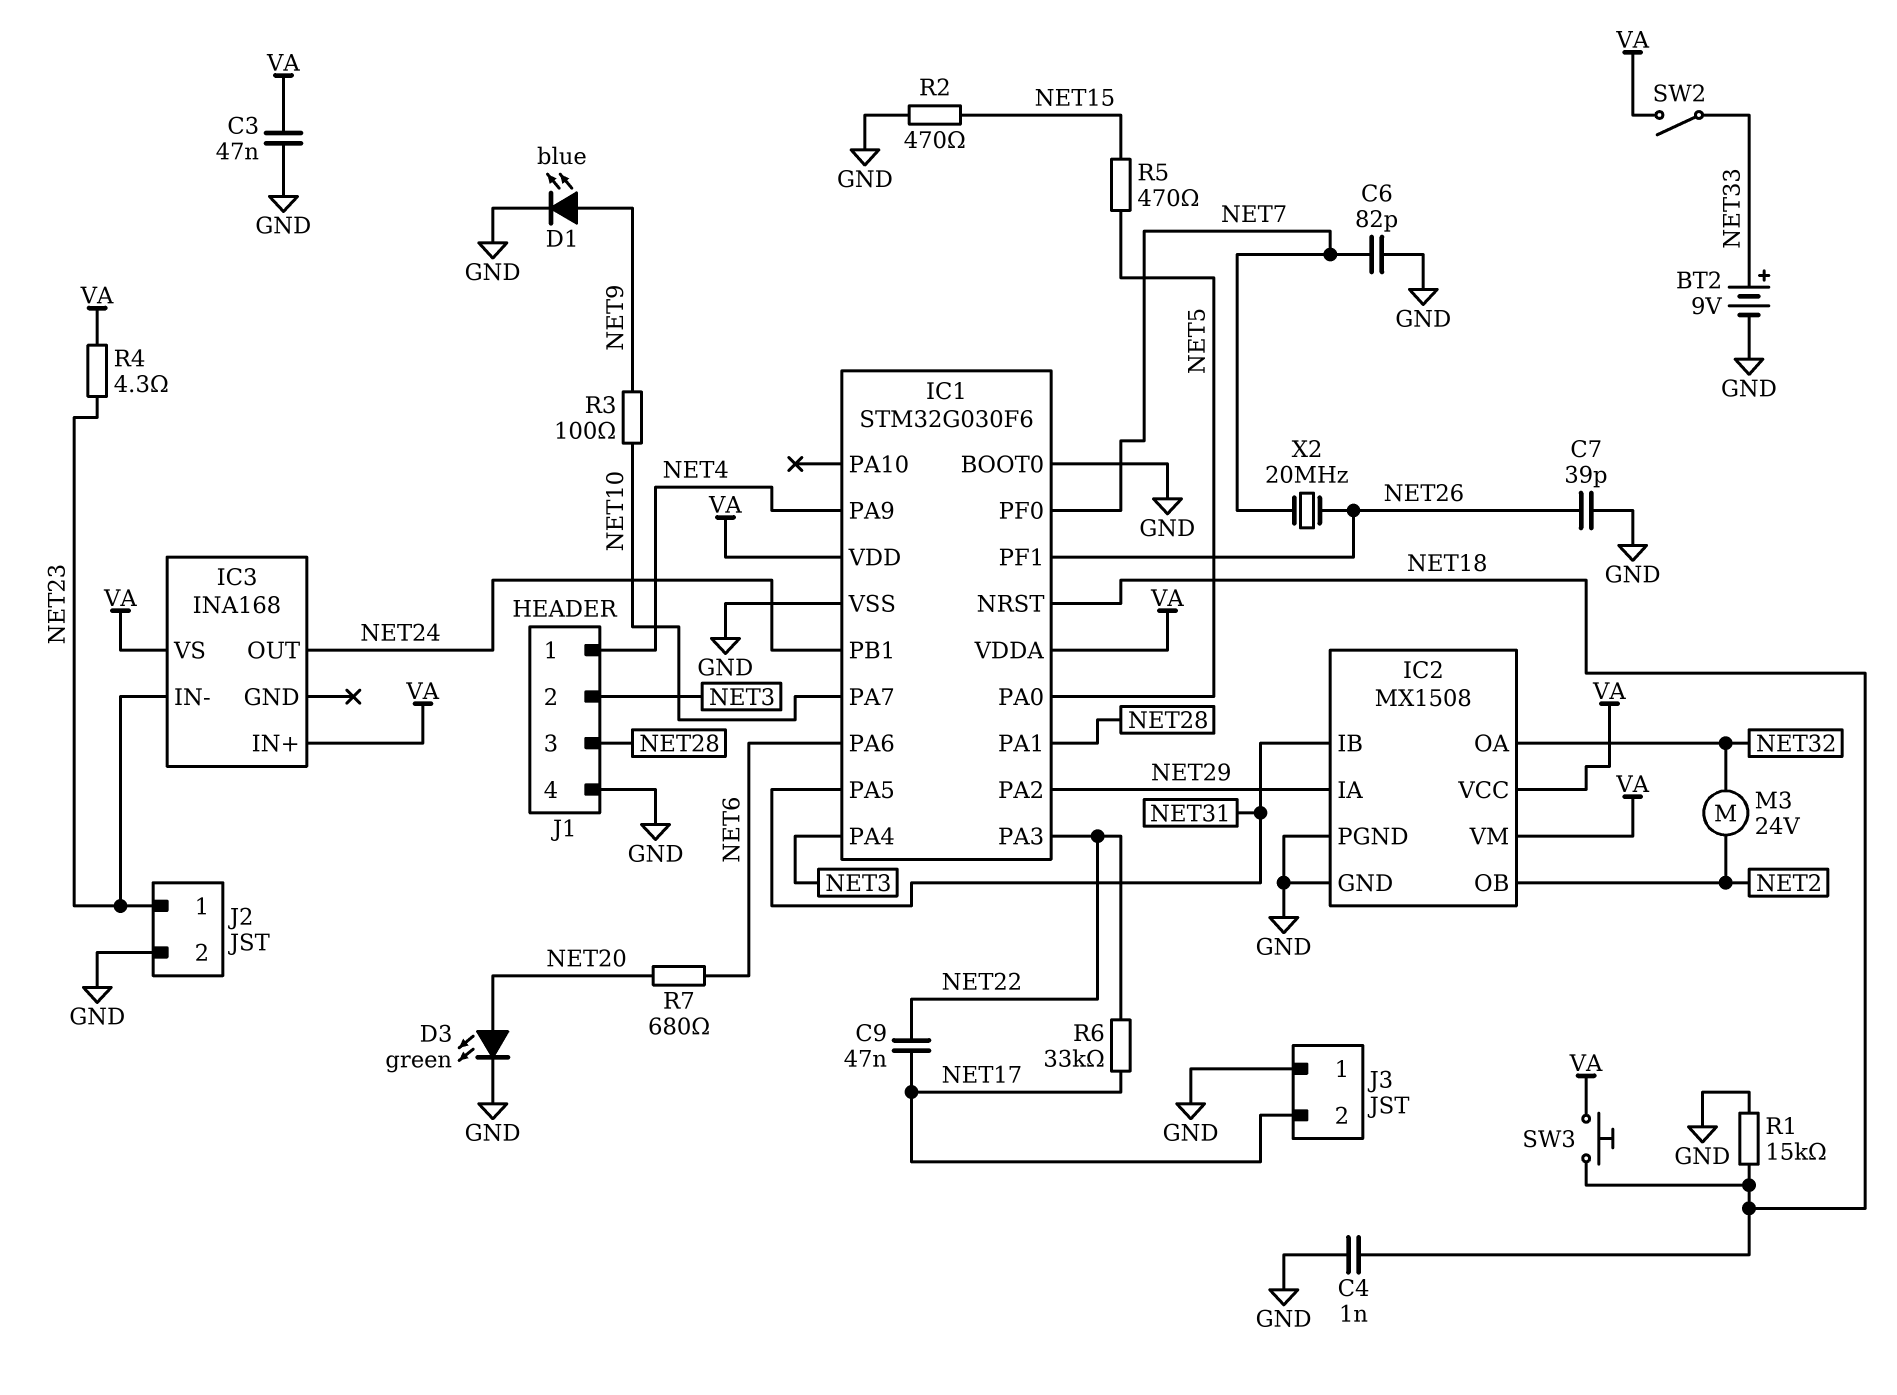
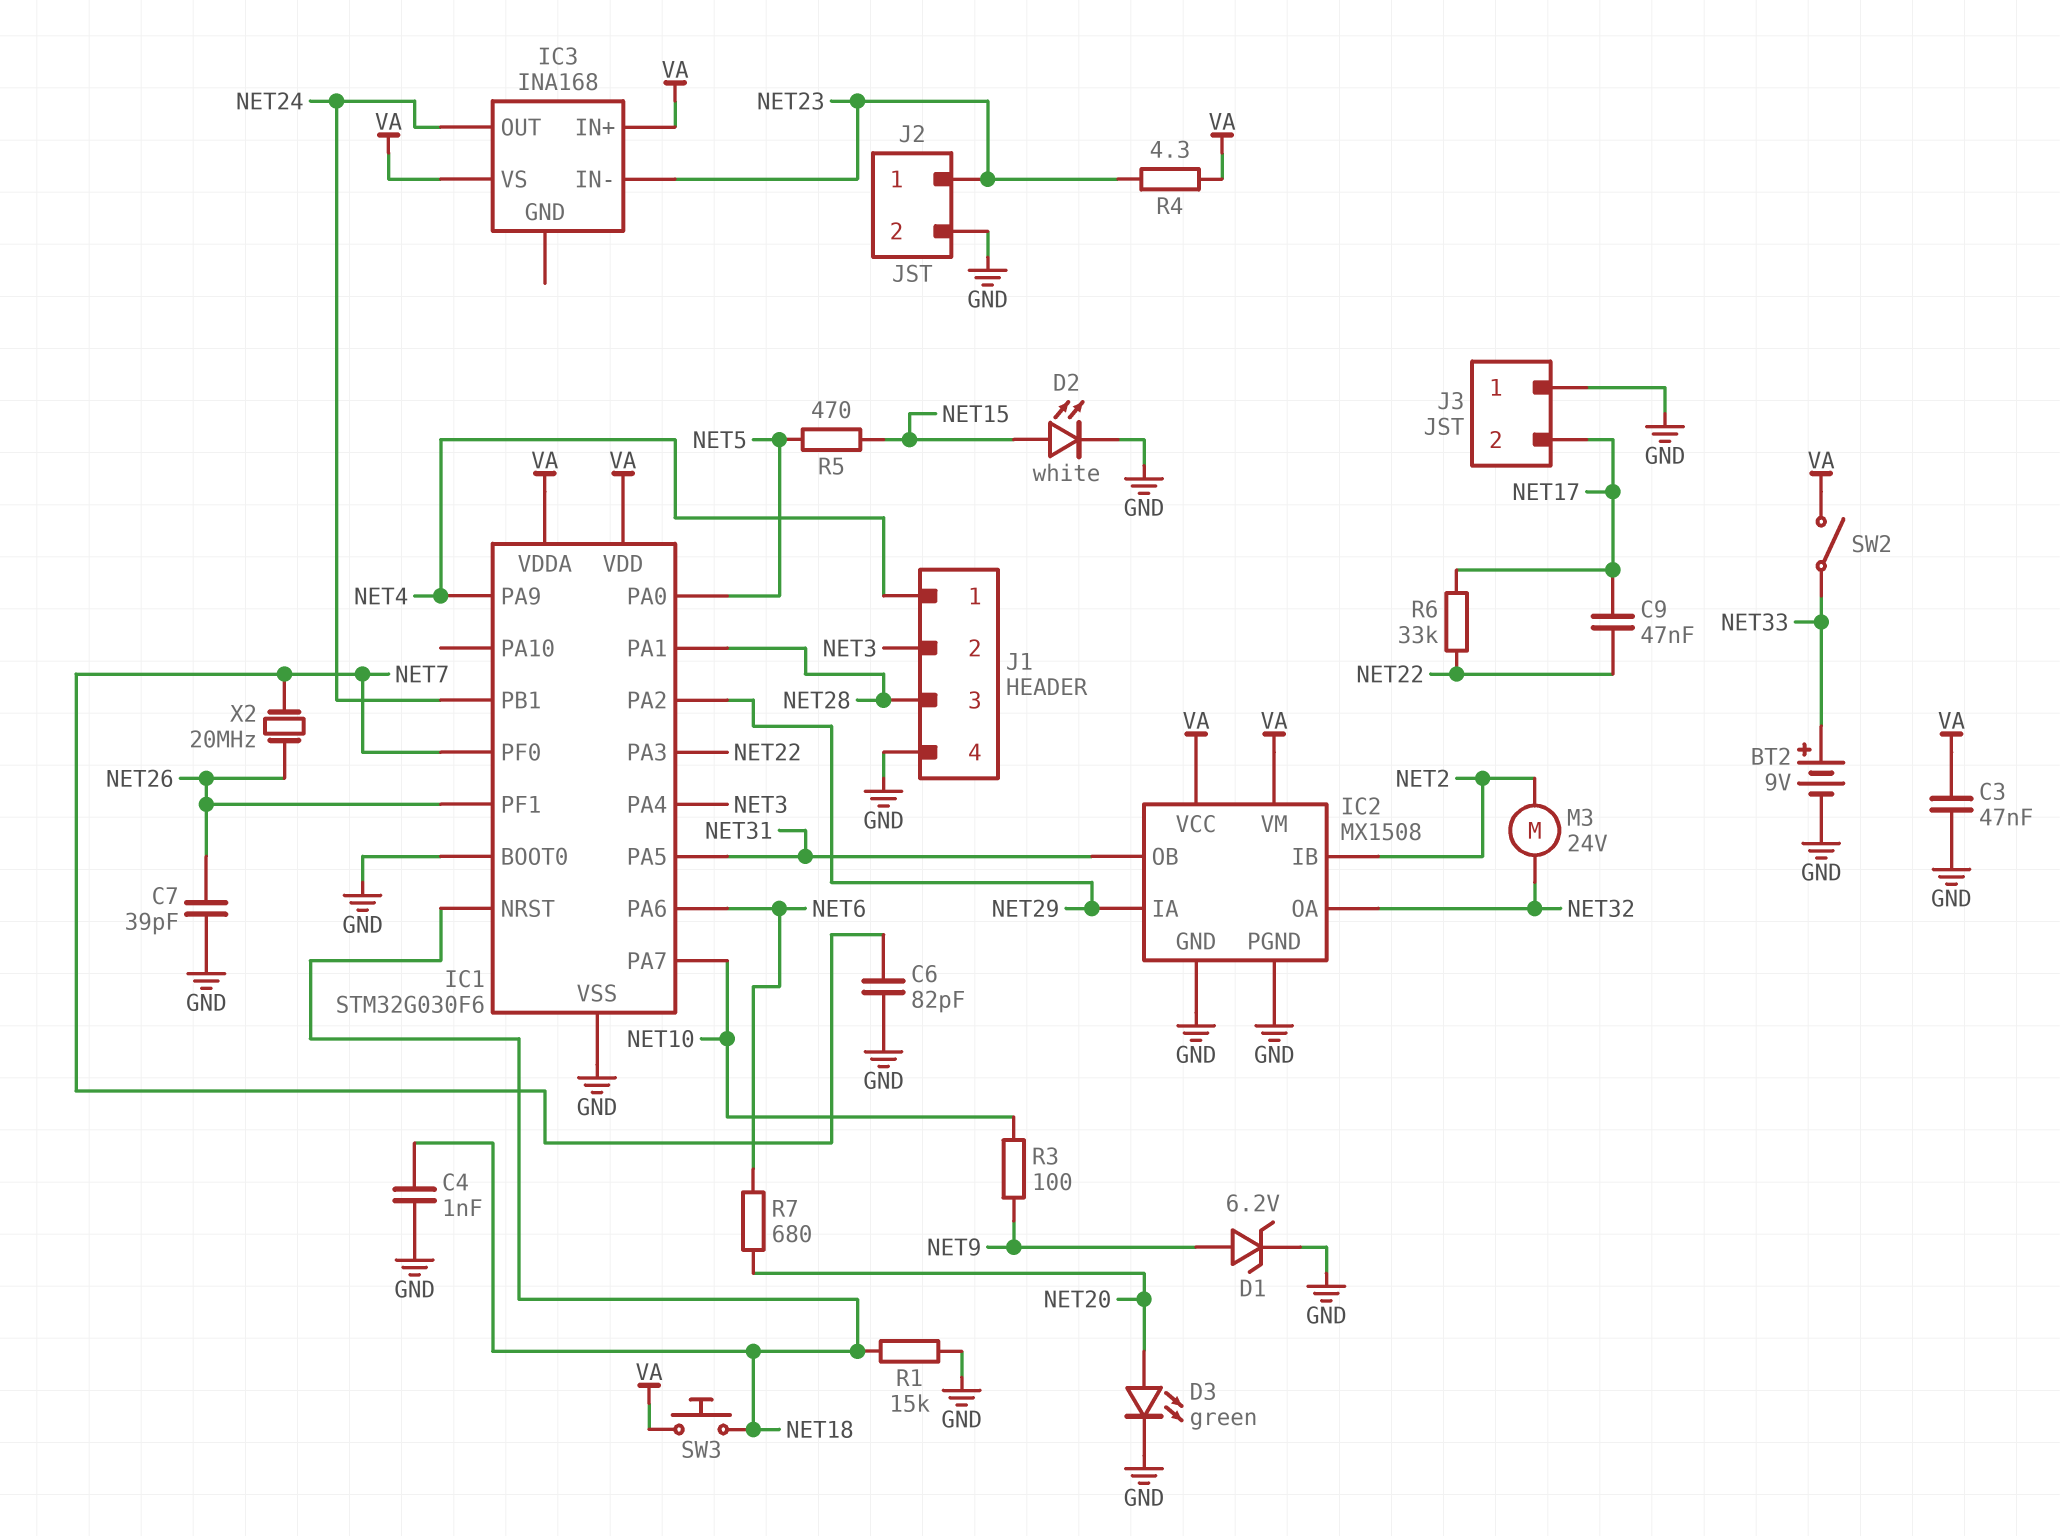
D1: LED blue (A NET9, K GND) -> zener 6.2V (A NET9, K GND)
D2: none -> LED white (A NET15, K GND)
IC2 pin IB: NET31 -> NET2
IC2 pin OB: NET2 -> NET31
R2: 470 (GND, NET15) -> none

